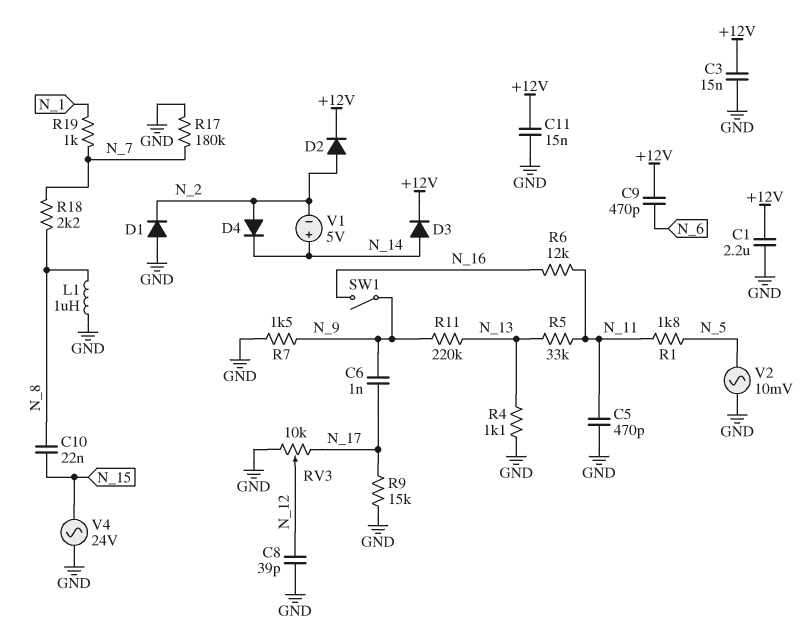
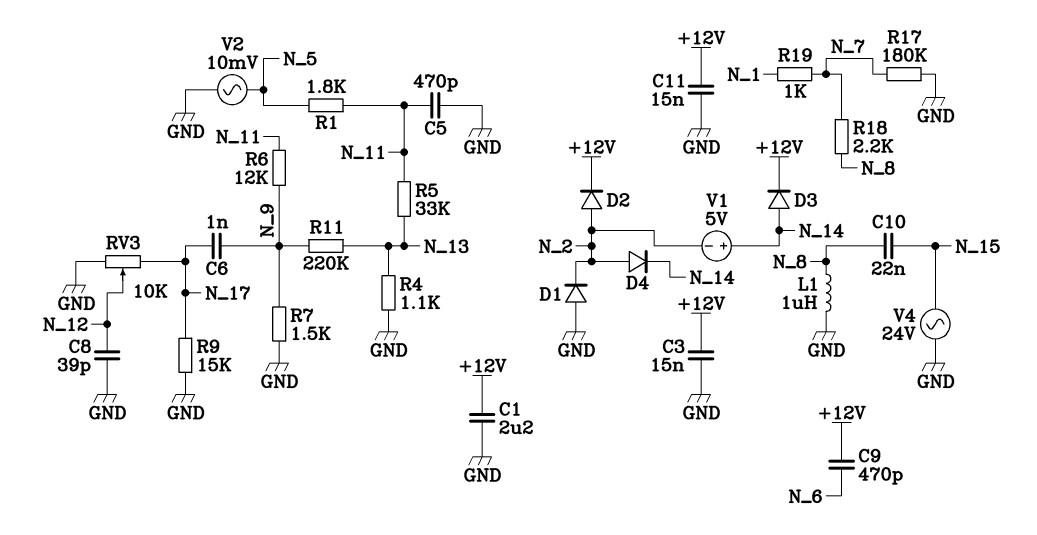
R6: 12k (N_11, N_16) -> 12k (N_9, N_11)
SW1: switch (N_9, N_16) -> none

